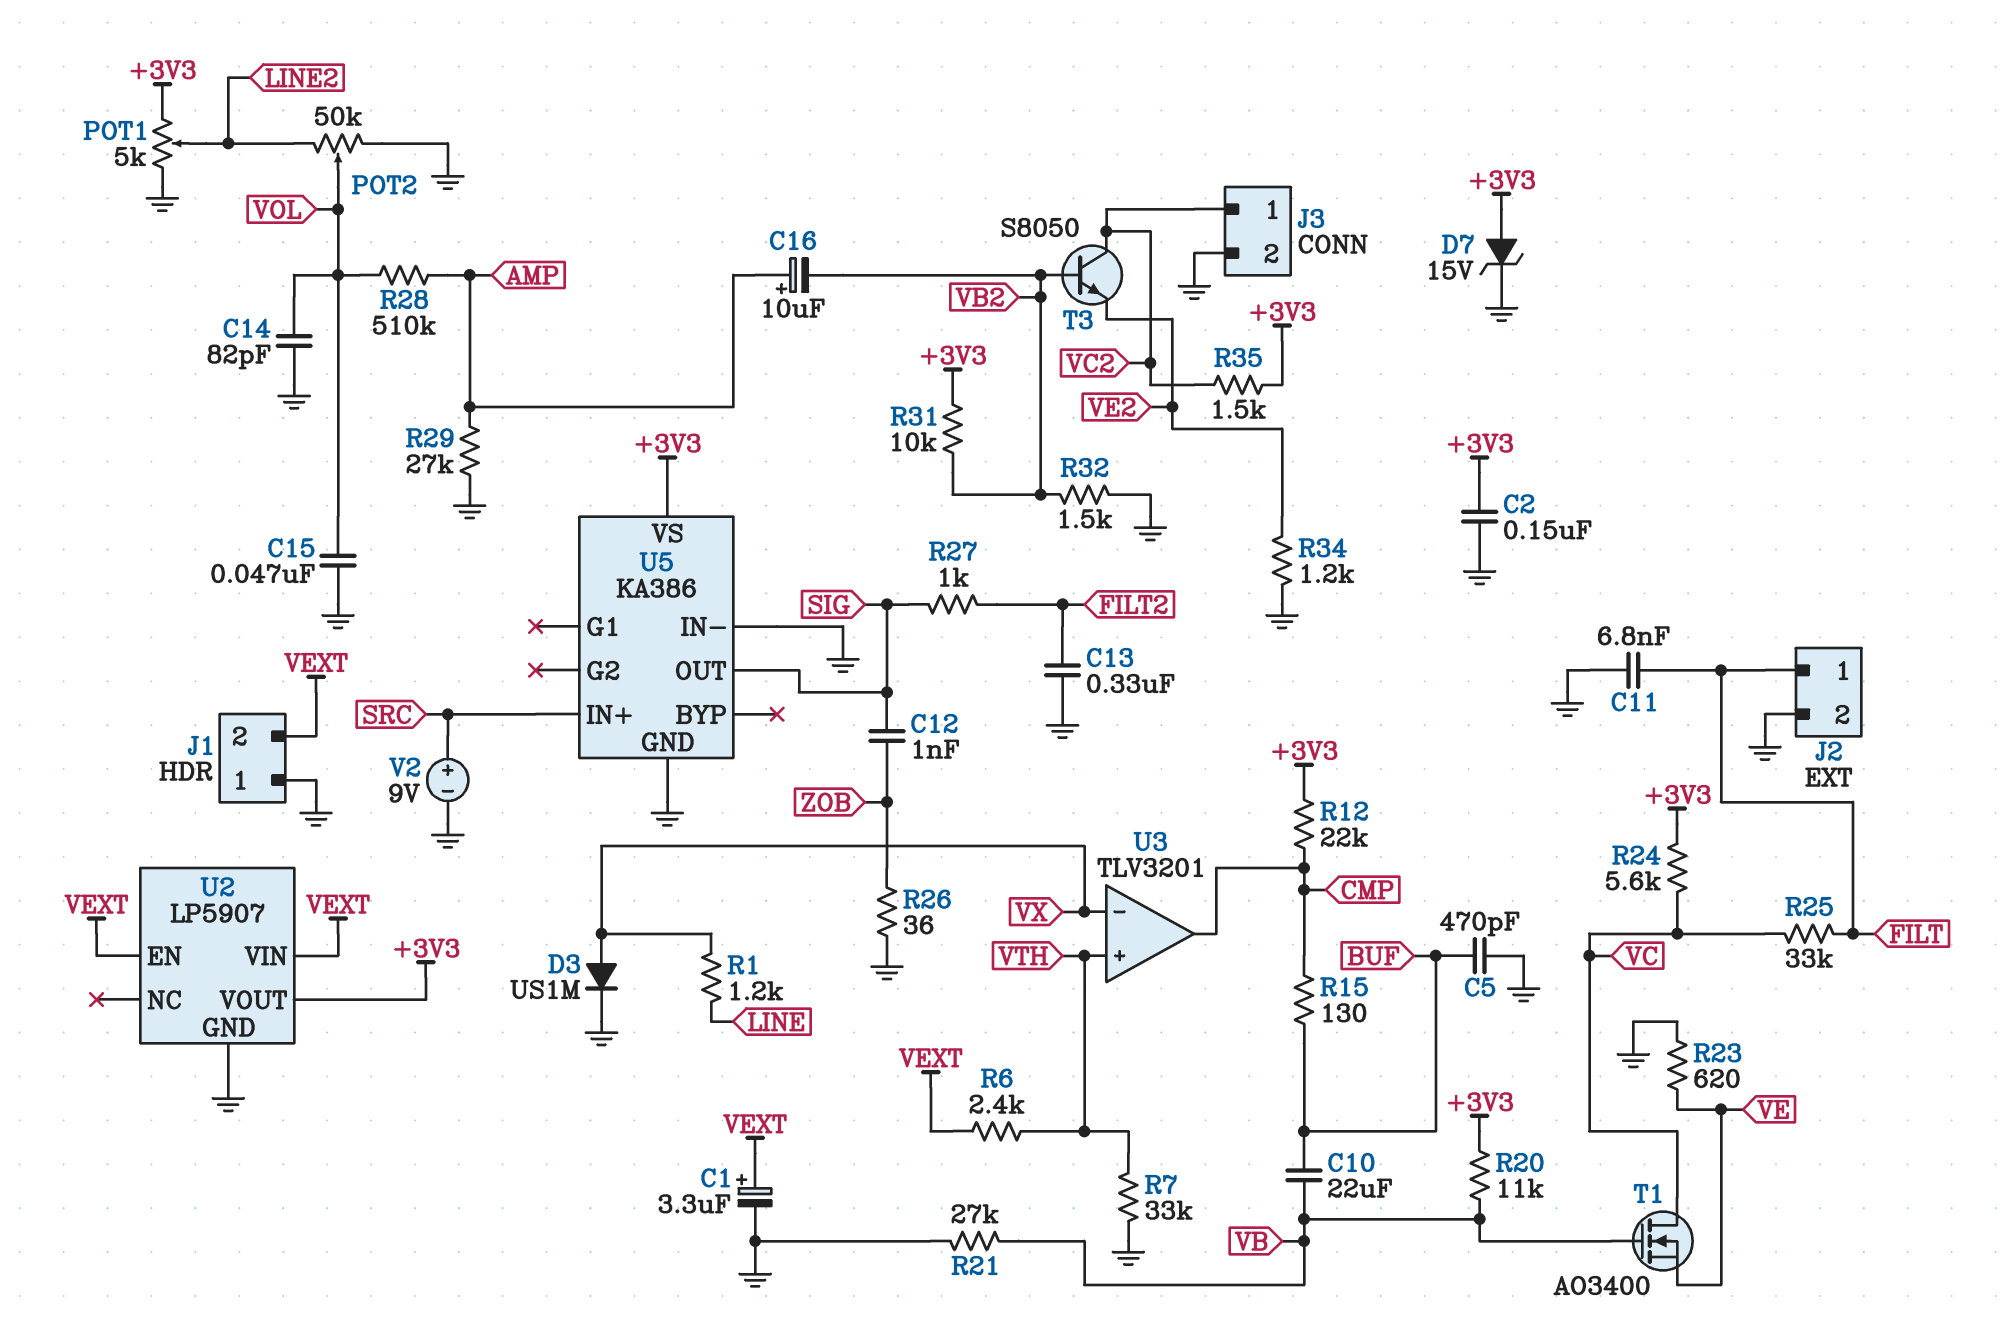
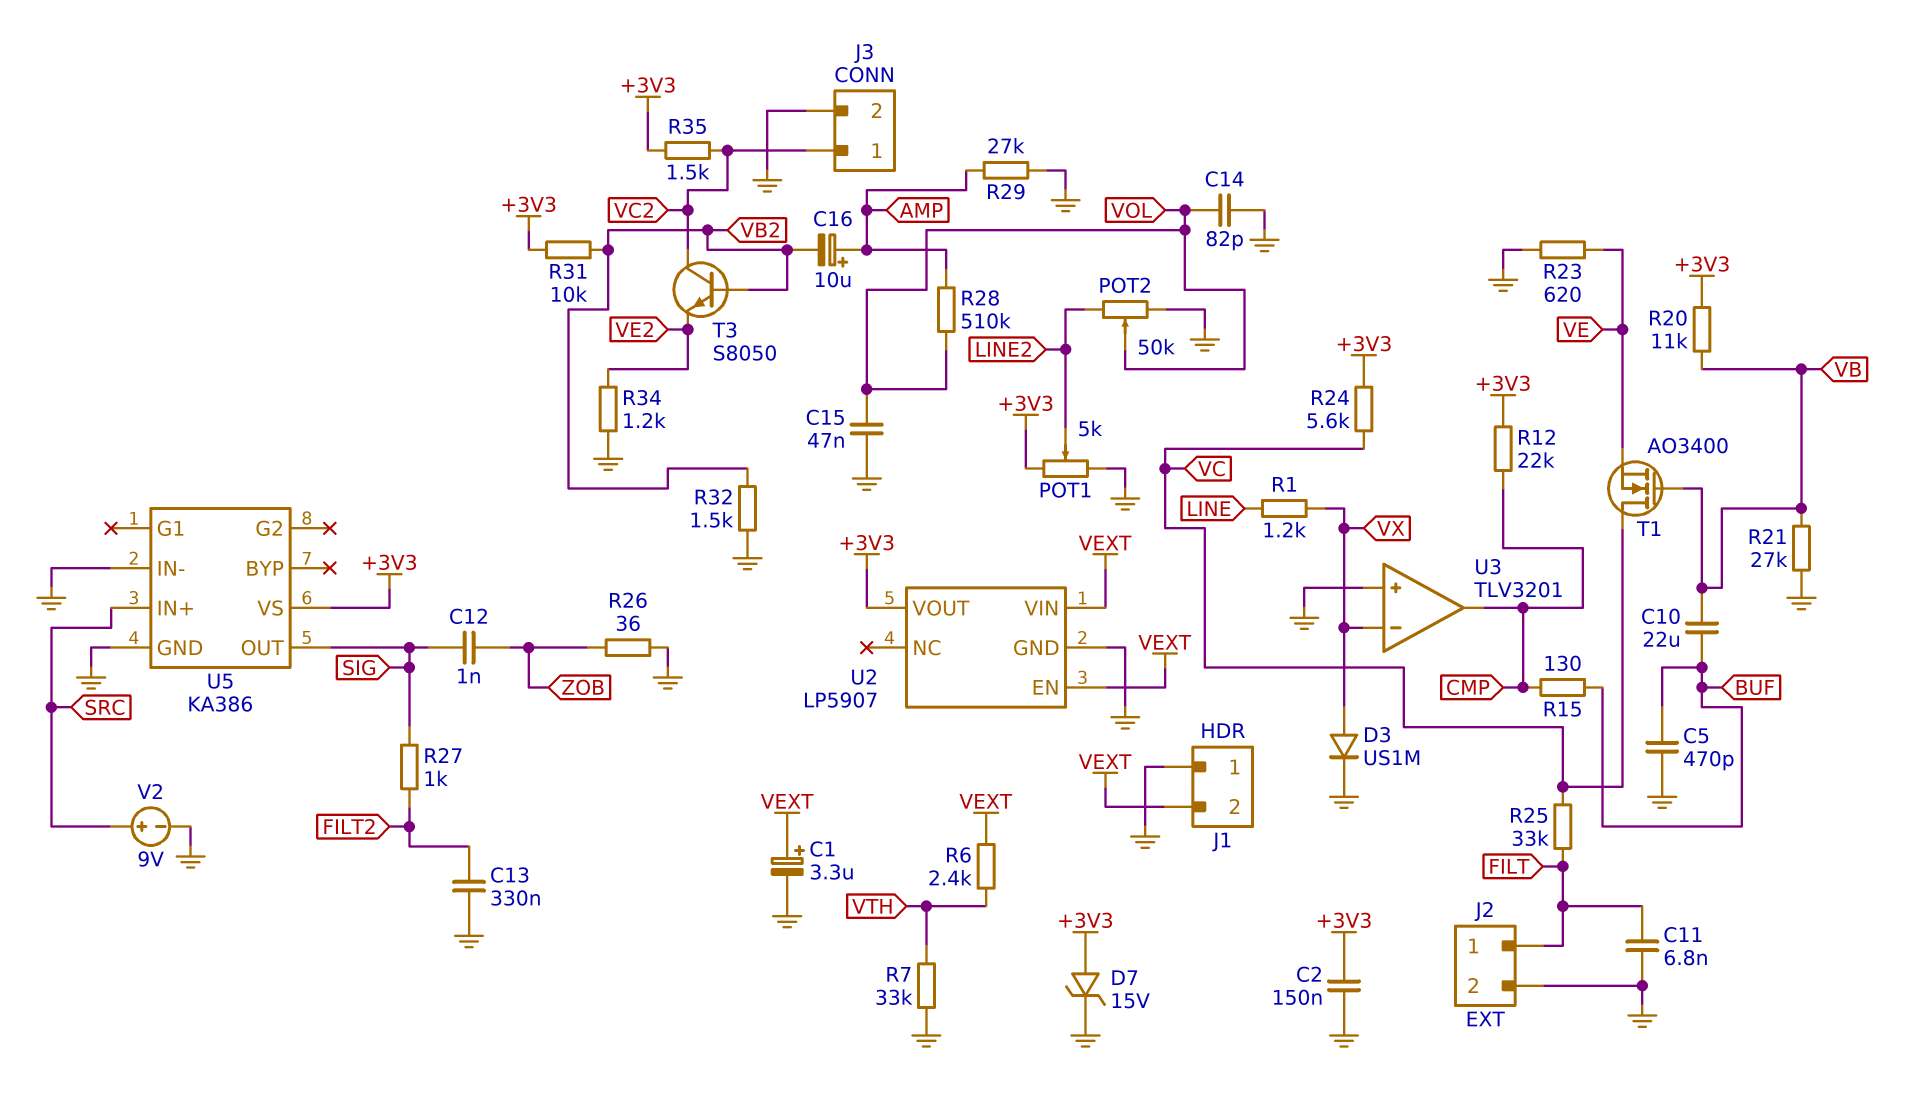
U3 pin in+: VTH -> GND

